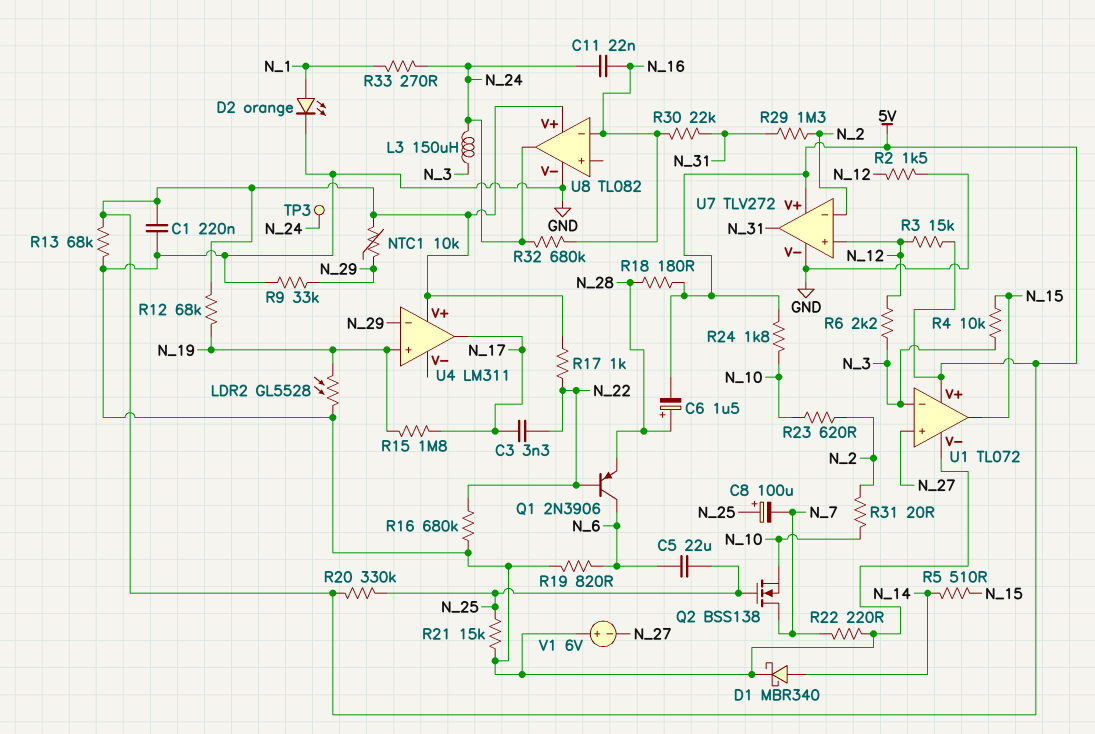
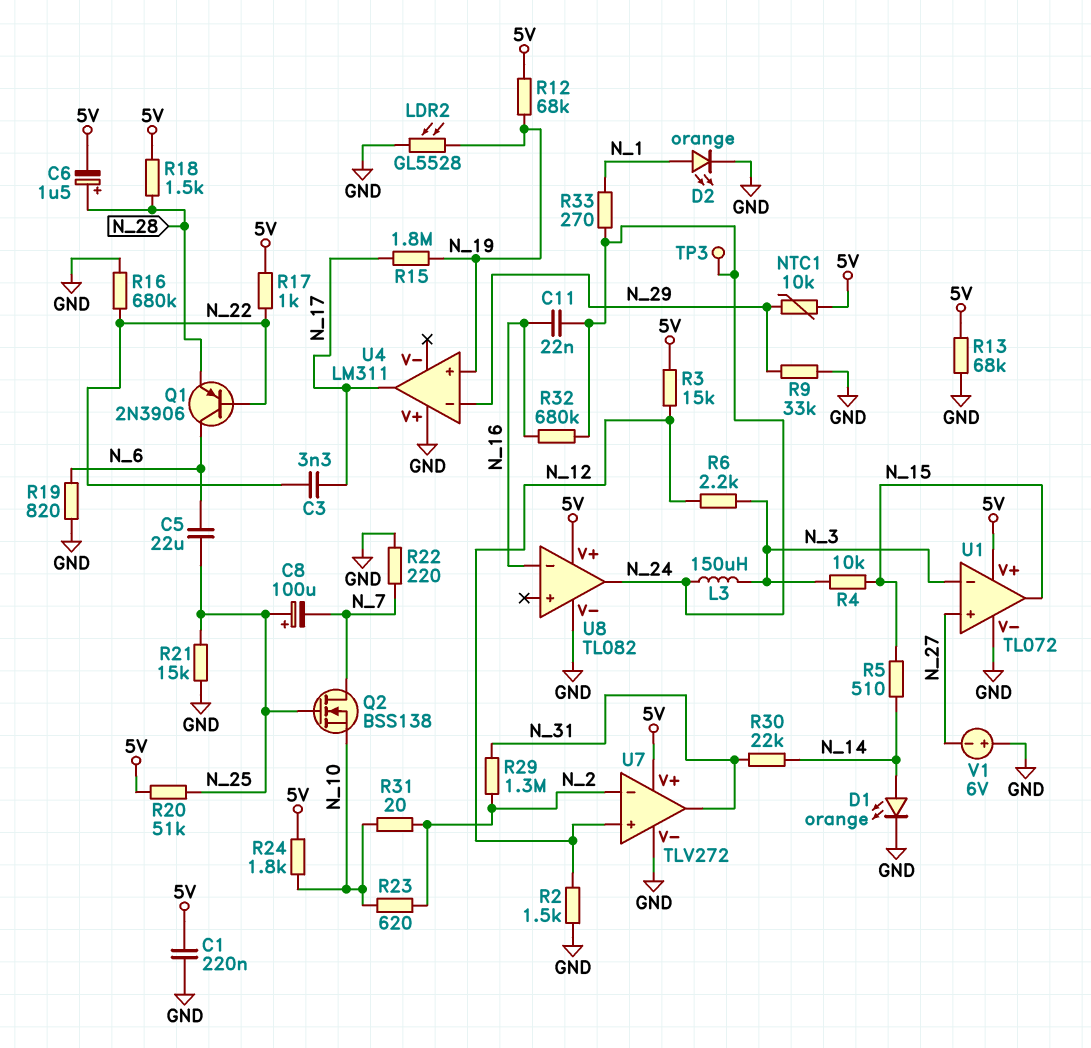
D1: schottky MBR340 (A N_14, K GND) -> LED orange (A N_14, K GND)
R18: 180 (5V, N_28) -> 1.5k (5V, N_28)
R20: 330k (5V, N_25) -> 51k (5V, N_25)
R30: 22k (N_16, N_31) -> 22k (N_14, N_31)
U4 pin V+: 5V -> GND

